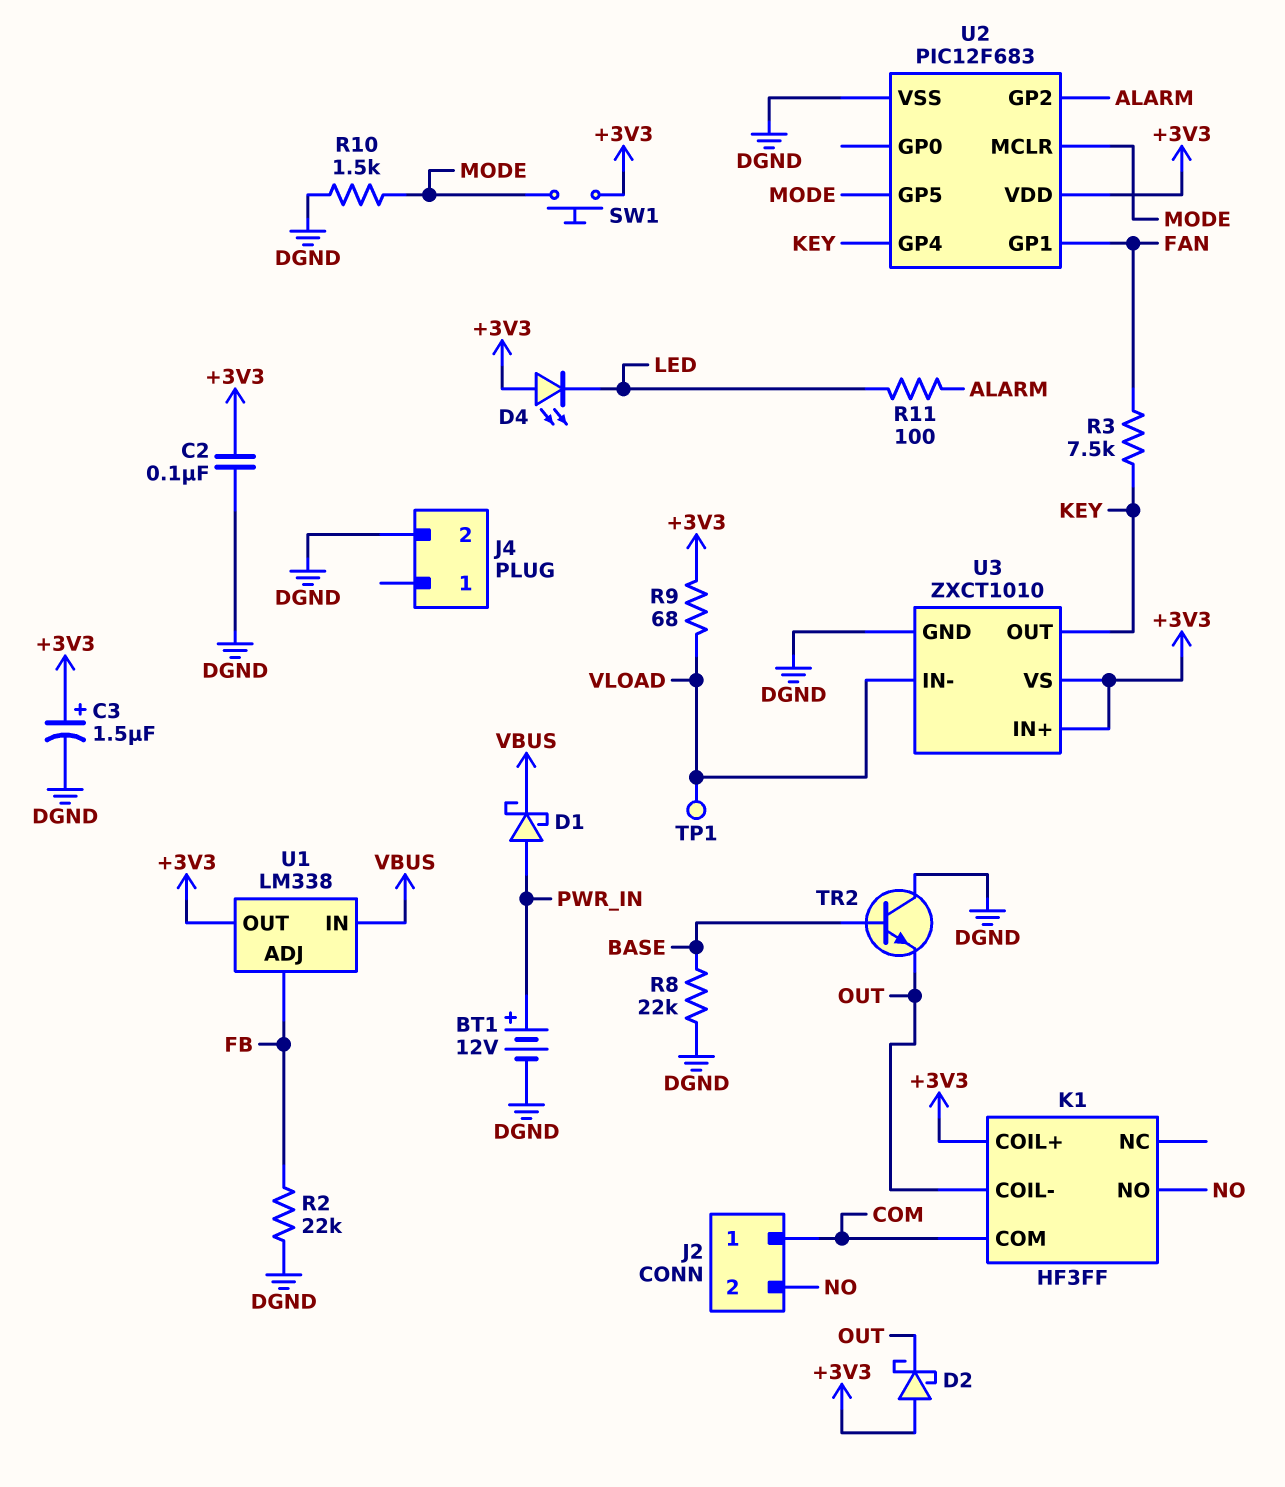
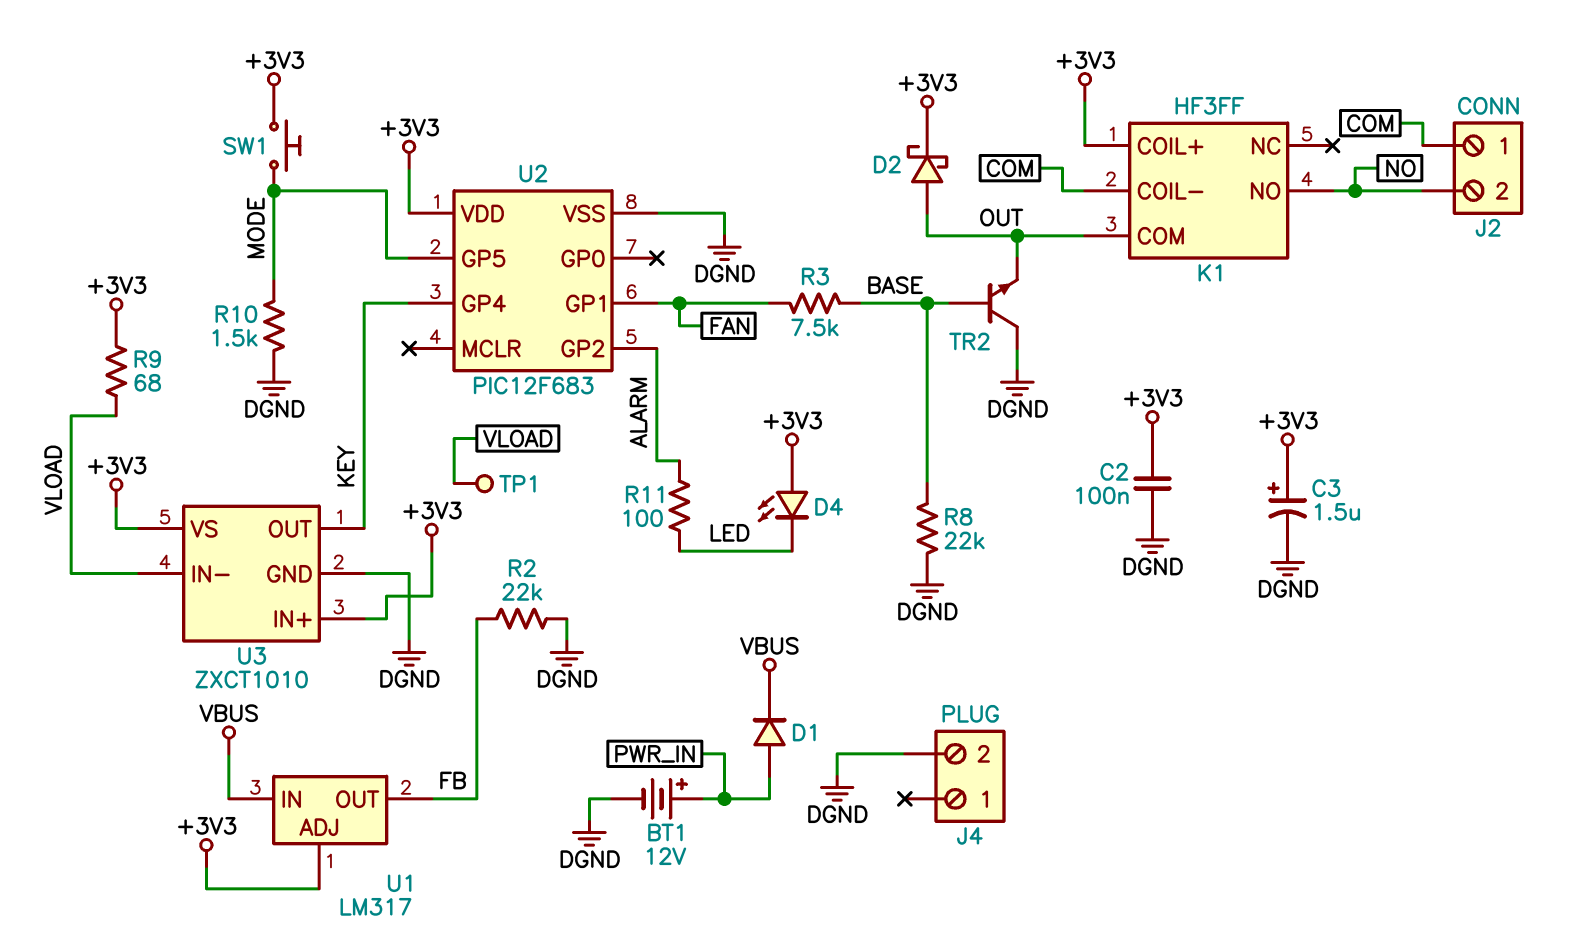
D1: schottky (A PWR_IN, K VBUS) -> diode (A PWR_IN, K VBUS)
D2: schottky (A +3V3, K OUT) -> schottky (A OUT, K +3V3)
K1 pin COIL-: OUT -> COM
K1 pin COM: COM -> OUT
R3: 7.5k (FAN, KEY) -> 7.5k (BASE, FAN)
U1: LM338 -> LM317
U1 pin ADJ: FB -> +3V3
U1 pin OUT: +3V3 -> FB
U2 pin MCLR: MODE -> none

